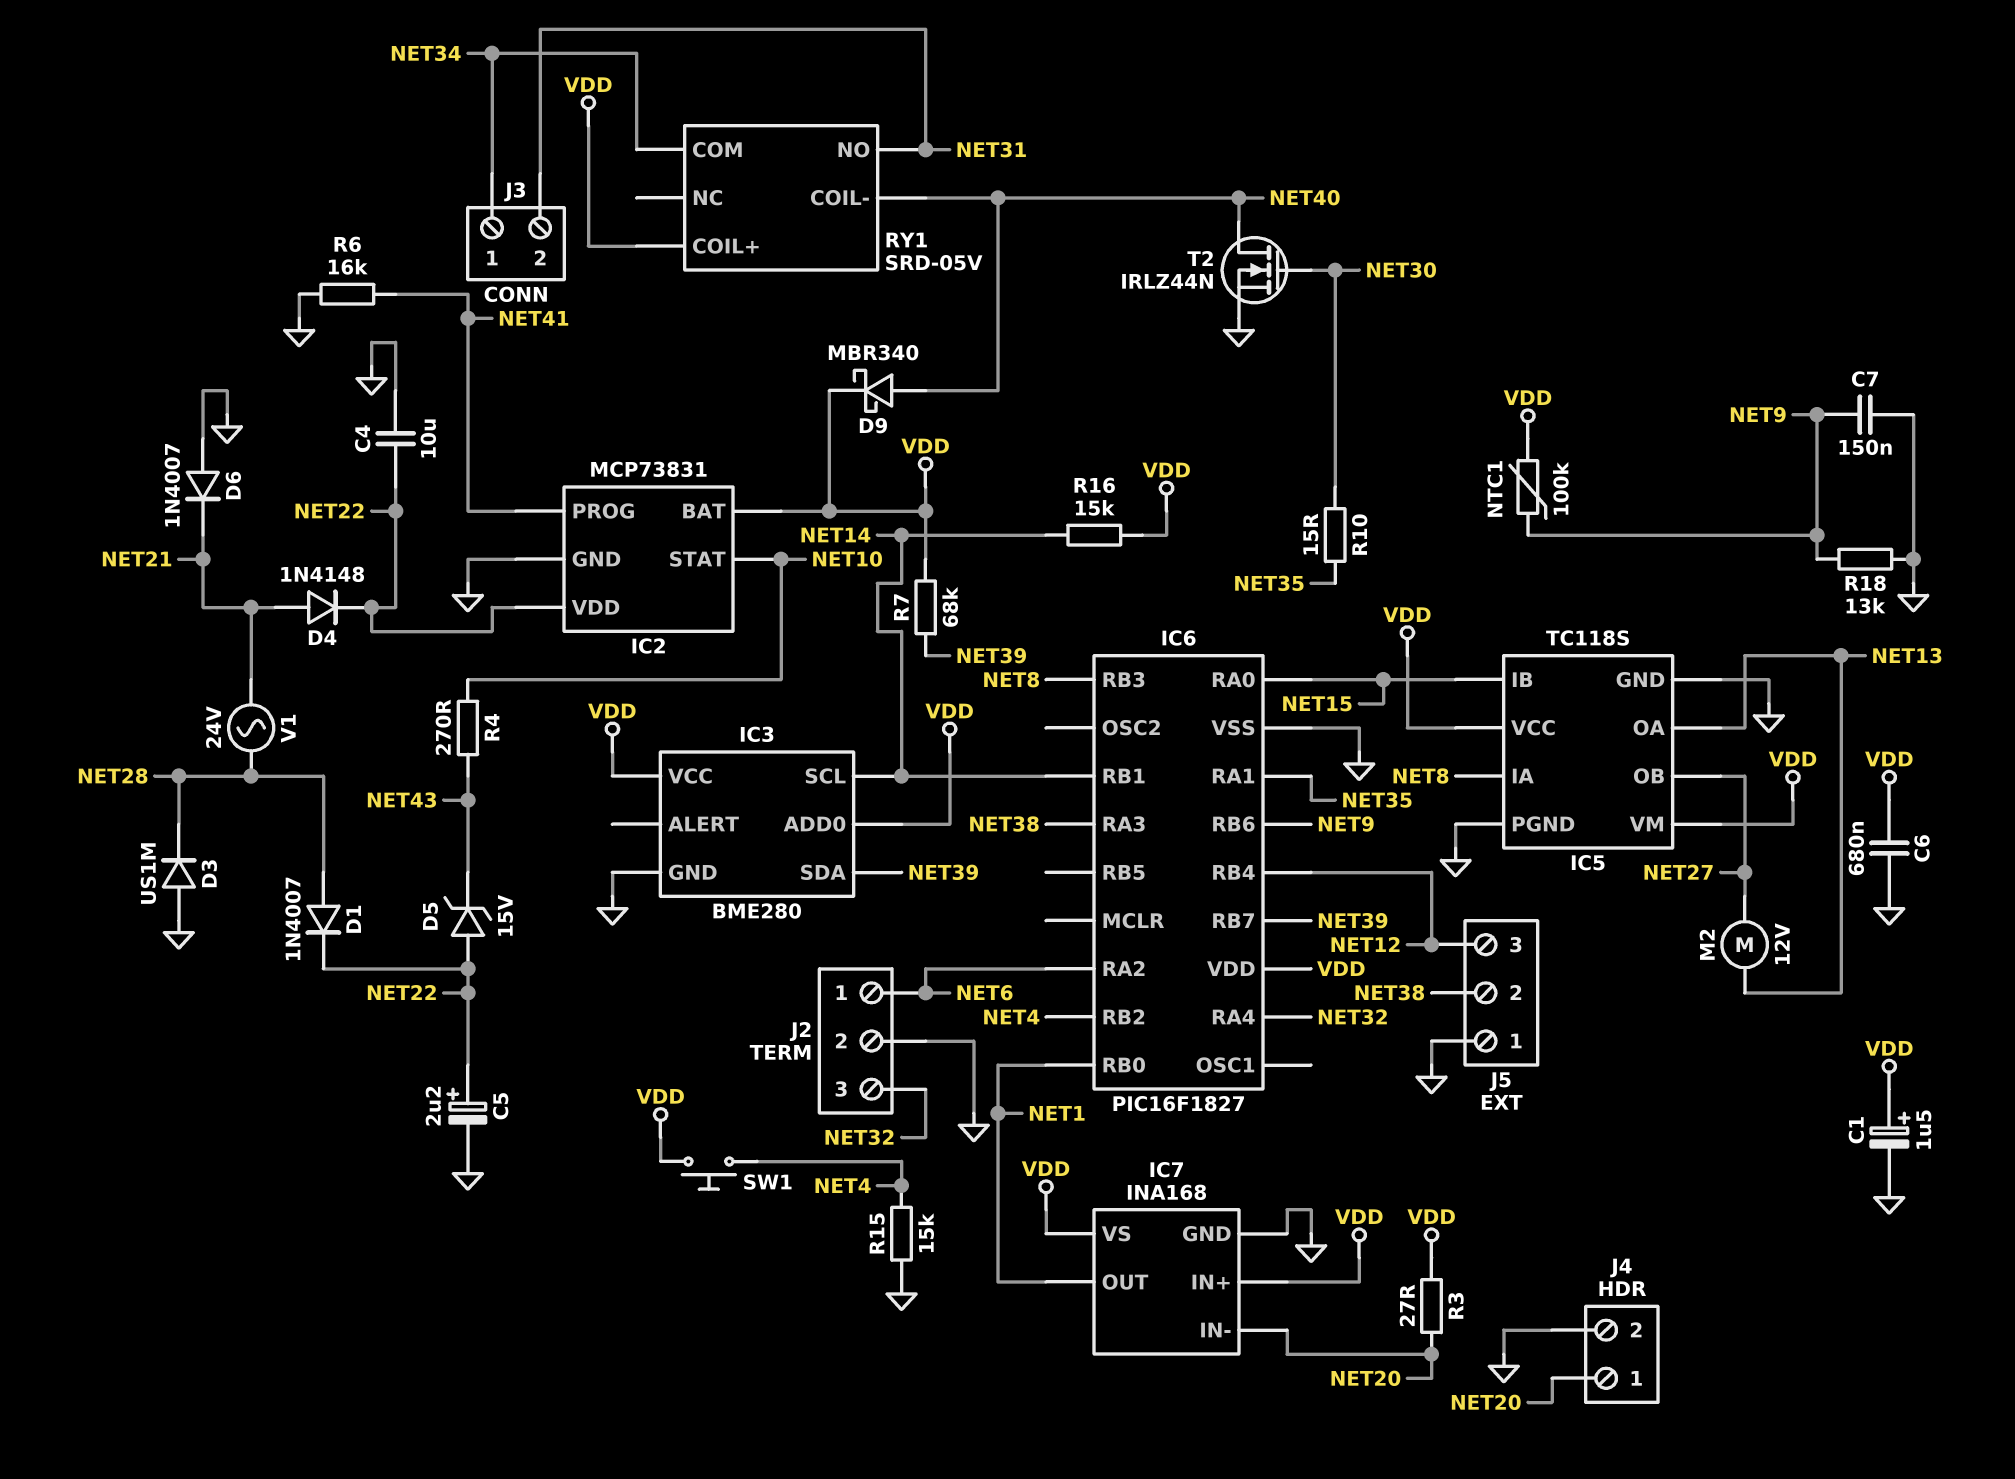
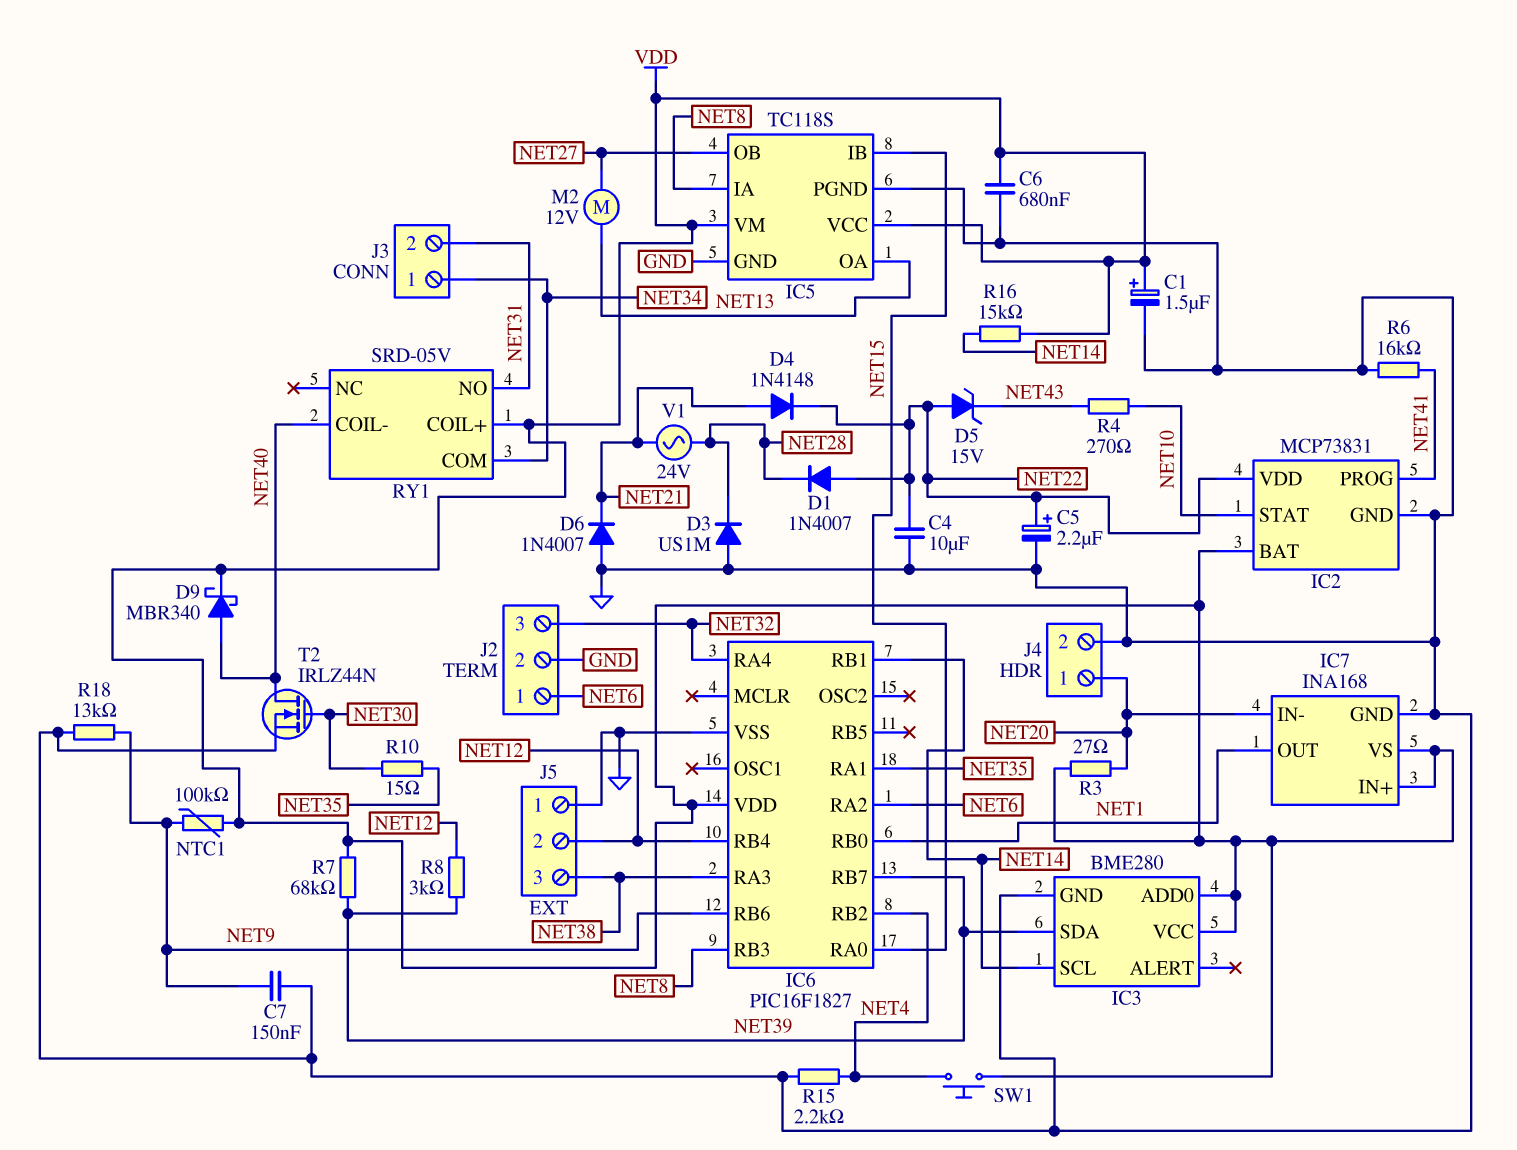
D1: diode 1N4007 (A NET28, K NET22) -> diode 1N4007 (A NET22, K NET28)
J5 pin 2: NET38 -> NET12
J5 pin 3: NET12 -> NET38
R8: none -> 3k (NET12, NET39)
R15: 15k (GND, NET4) -> 2.2k (GND, NET4)

